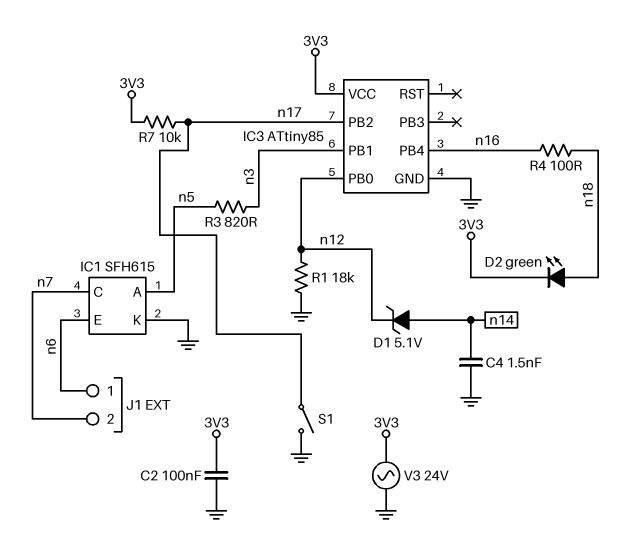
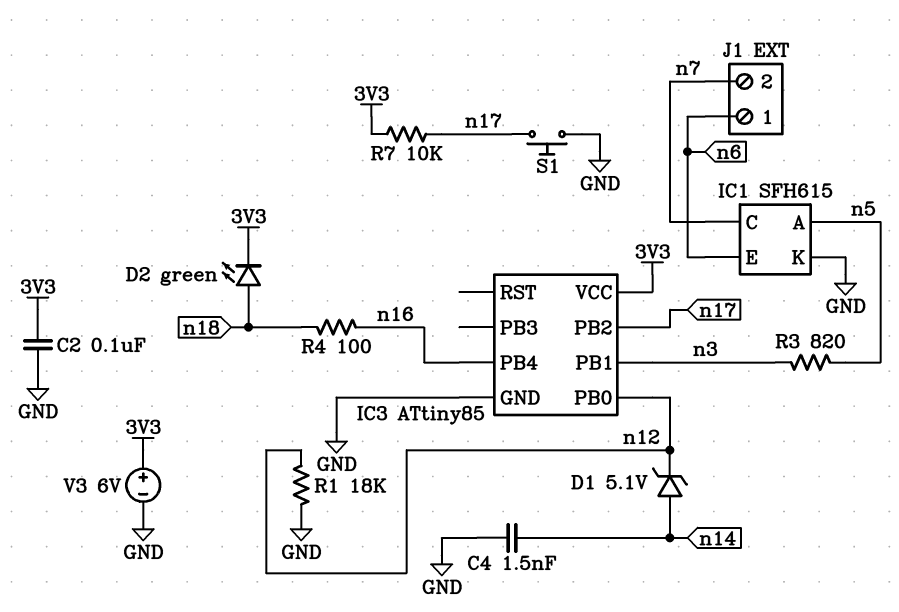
S1: switch (GND, n17) -> button (GND, n17)
V3: AC 24V (3V3, GND) -> 6V (plus 3V3, minus GND)

